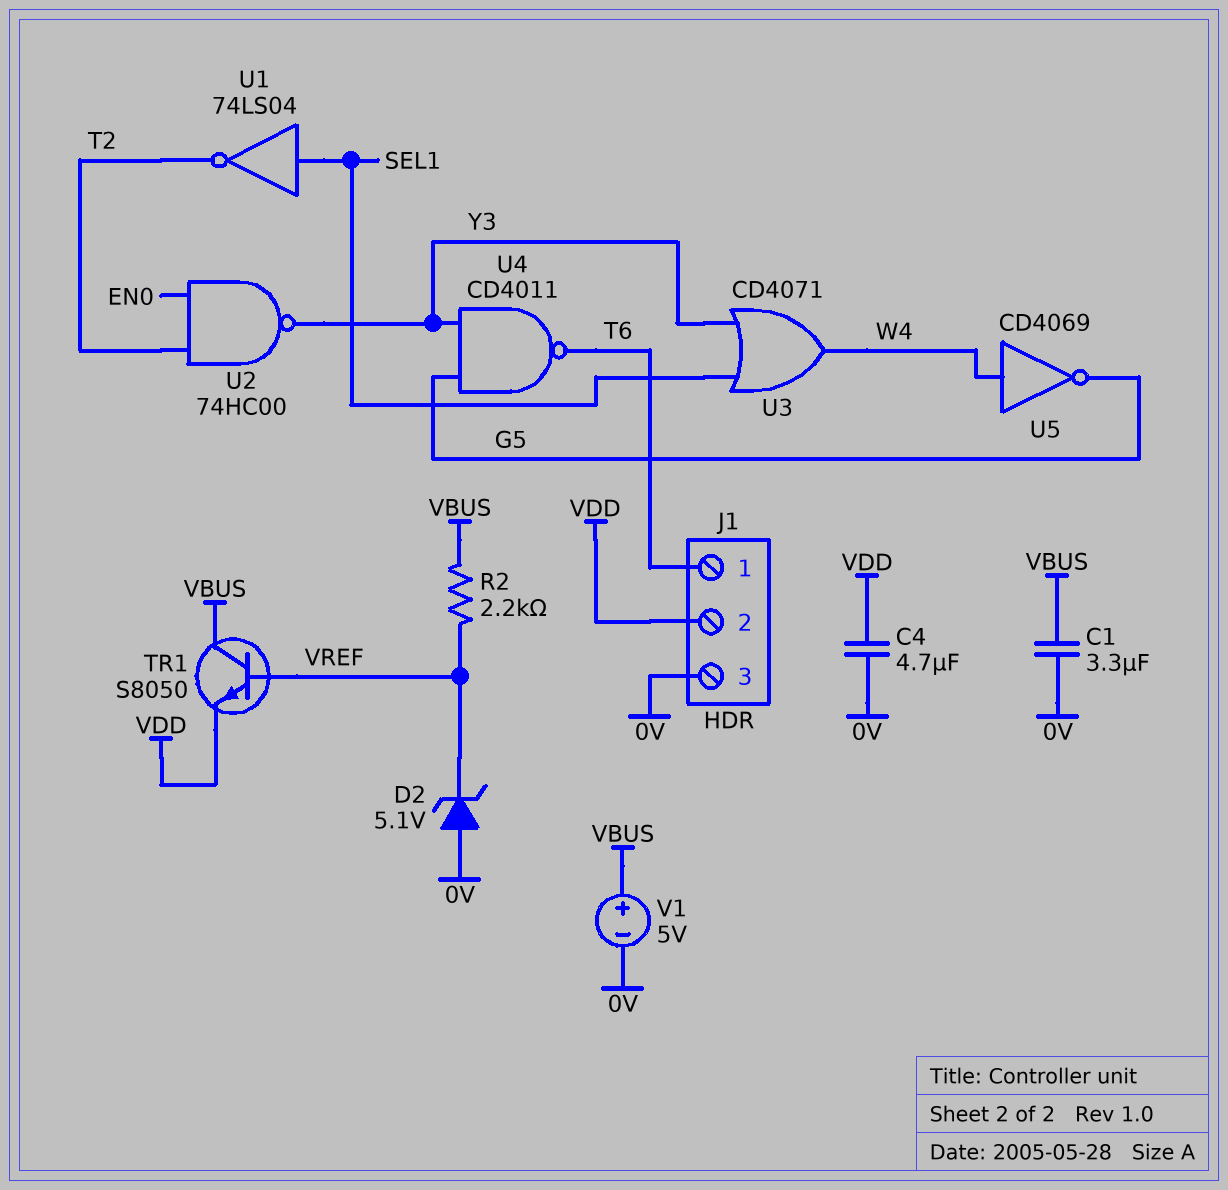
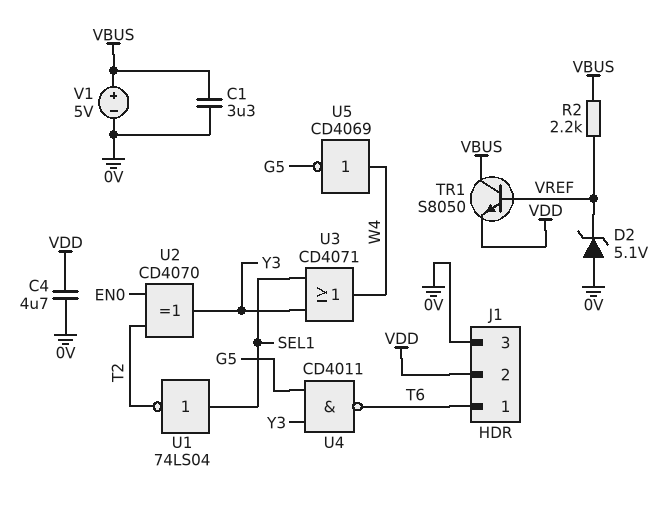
U2: NAND 74HC00 (in EN0, in T2, out Y3) -> XOR CD4070 (in EN0, in T2, out Y3)

